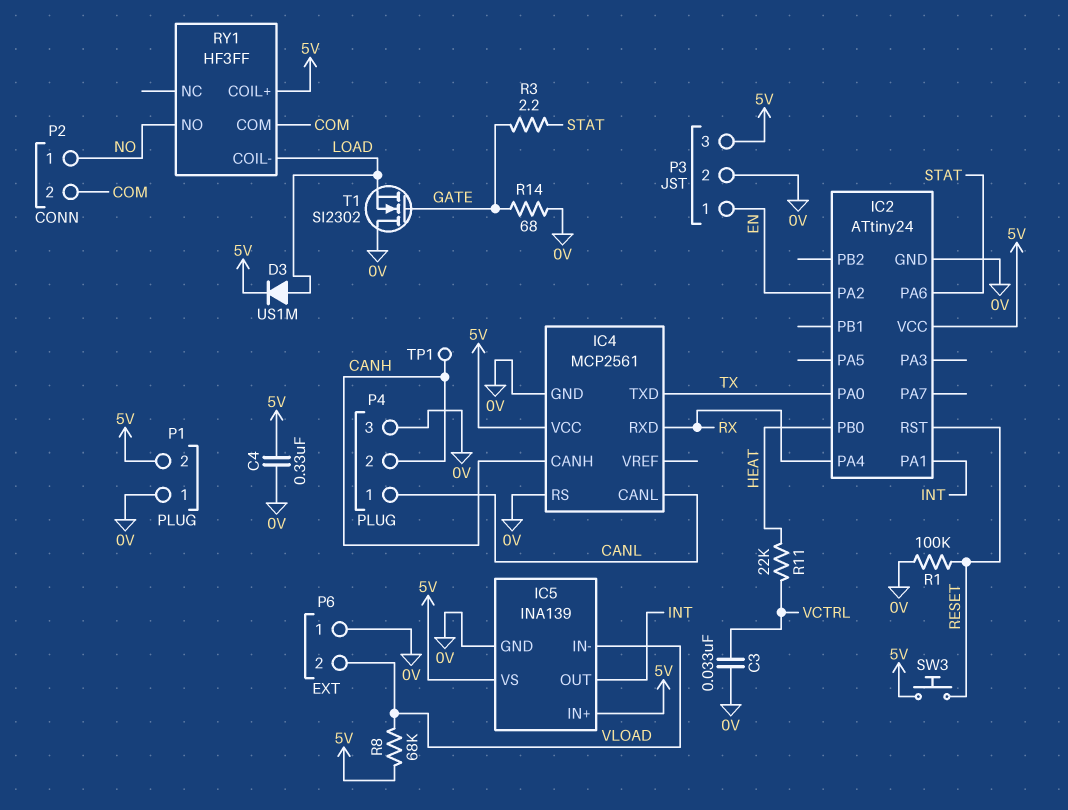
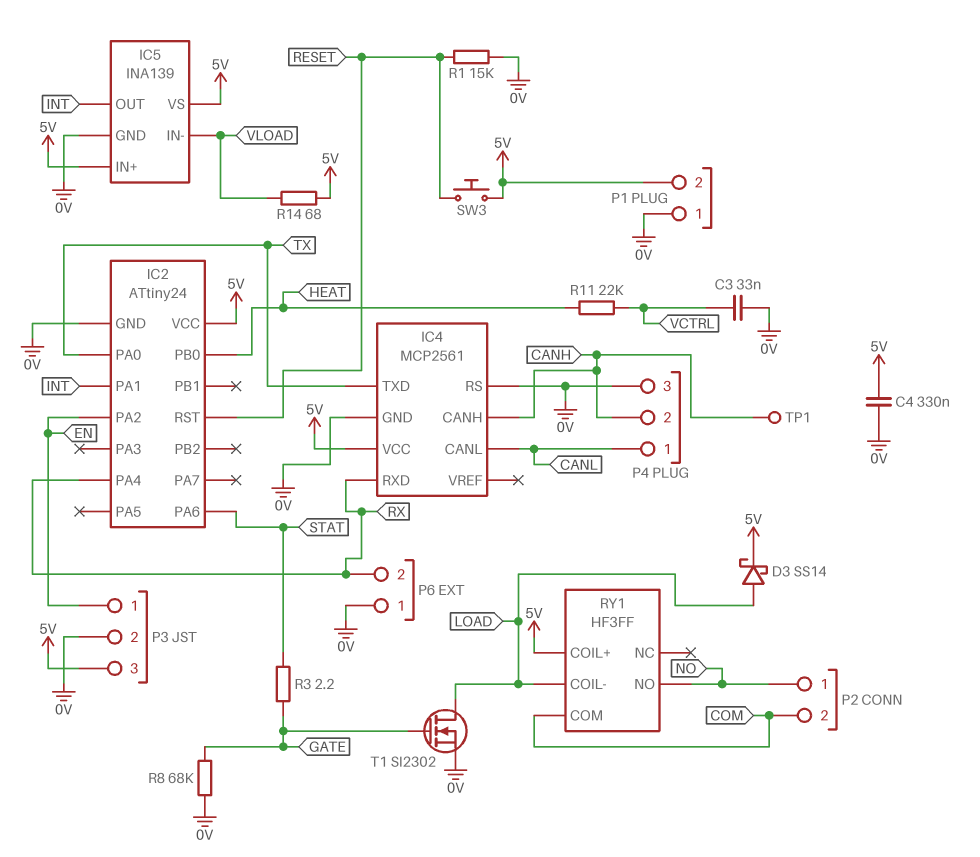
D3: diode US1M (A LOAD, K 5V) -> schottky SS14 (A LOAD, K 5V)
P6 pin 2: VLOAD -> RX
R1: 100k (0V, RESET) -> 15k (0V, RESET)
R8: 68k (5V, VLOAD) -> 68k (0V, GATE)
R14: 68 (0V, GATE) -> 68 (5V, VLOAD)
T1: NMOS SI2302 (G GATE, D 0V, S LOAD) -> NMOS SI2302 (G GATE, D LOAD, S 0V)

